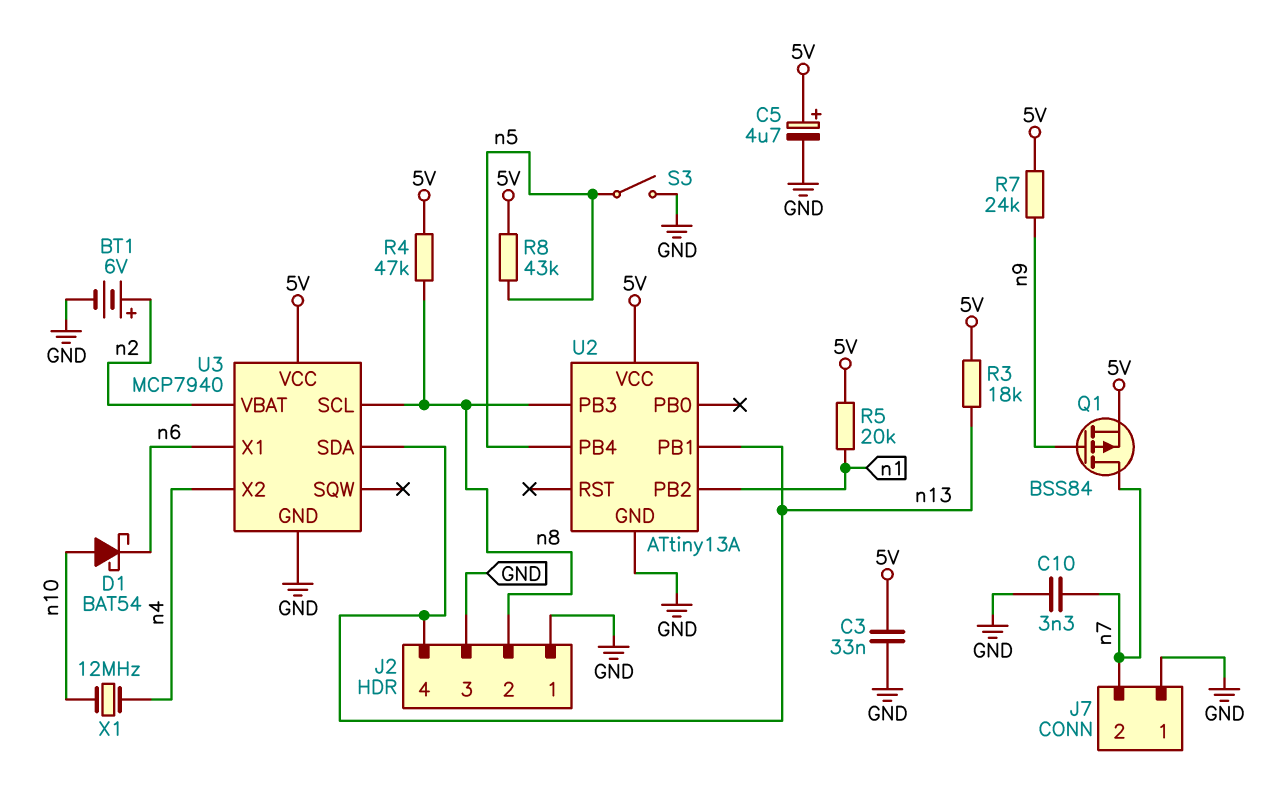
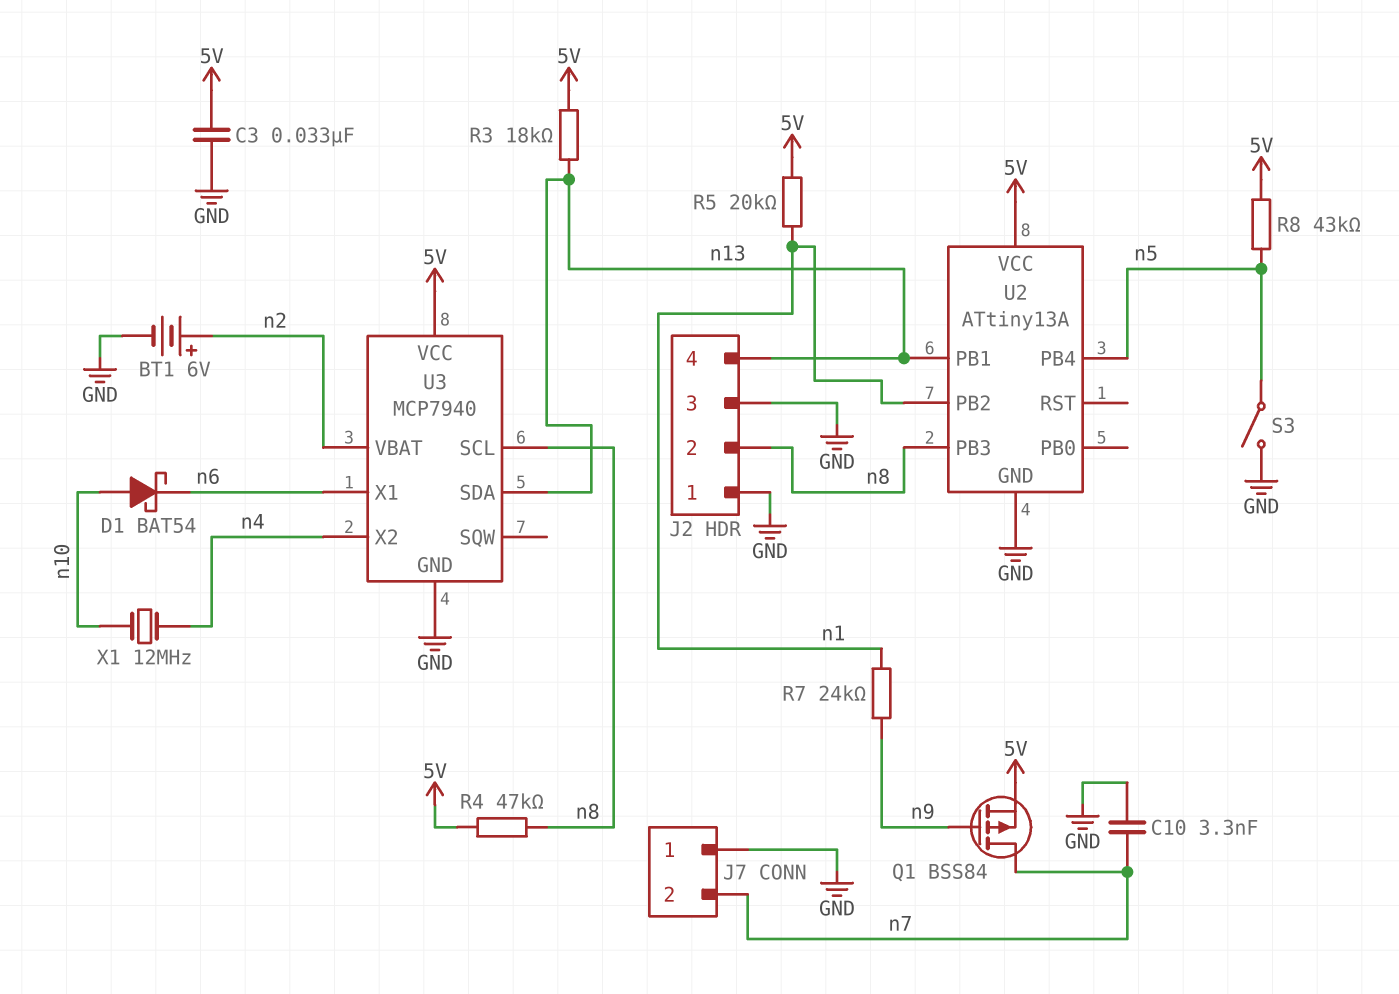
C5: 4.7uF (plus 5V, minus GND) -> none
R7: 24k (5V, n9) -> 24k (n1, n9)

